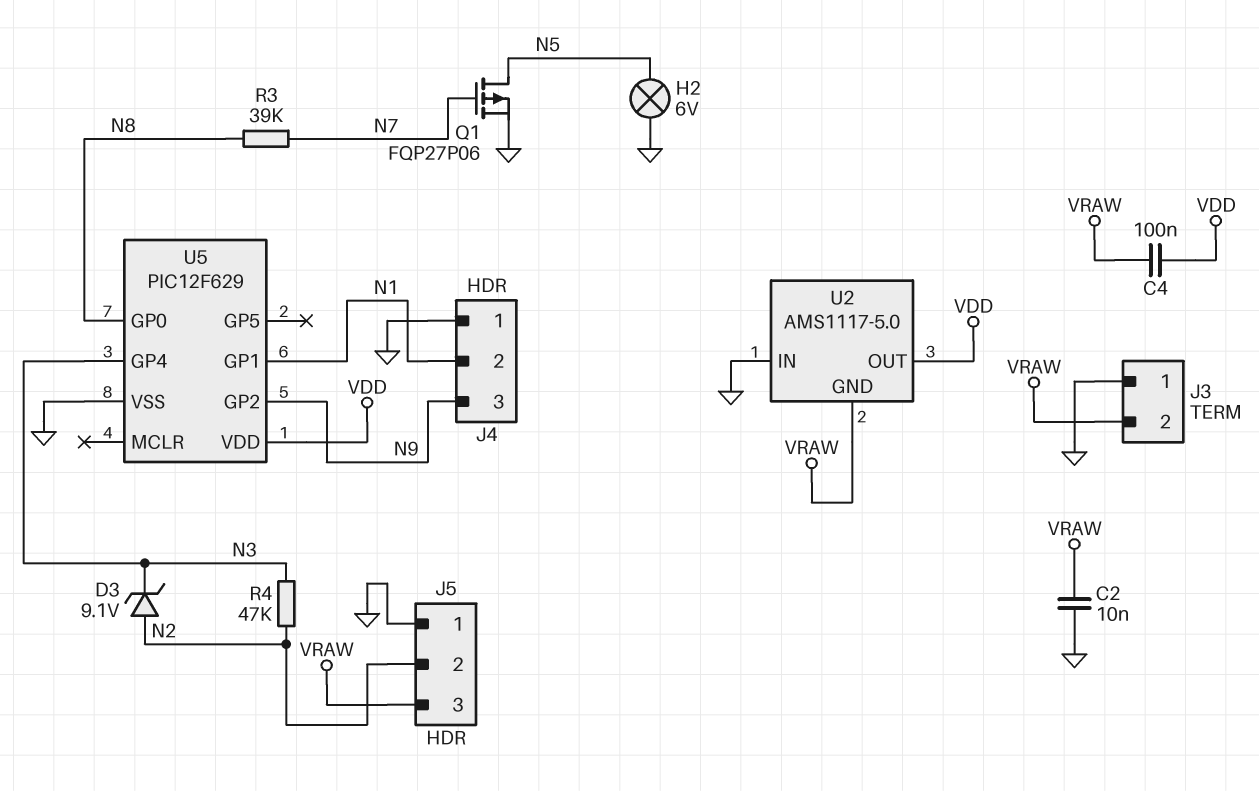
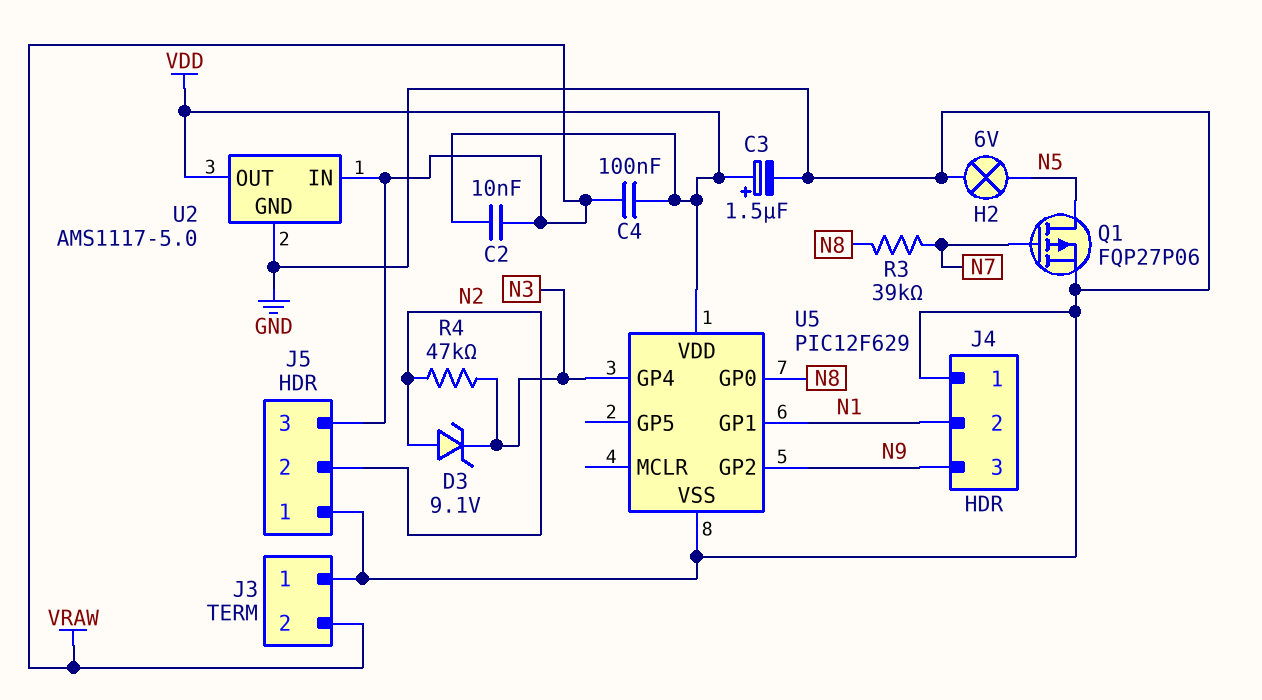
C2: 10nF (GND, VRAW) -> 10nF (VDD, VRAW)
C3: none -> 1.5uF (plus VDD, minus GND)
U2 pin GND: VRAW -> GND
U2 pin IN: GND -> VRAW

